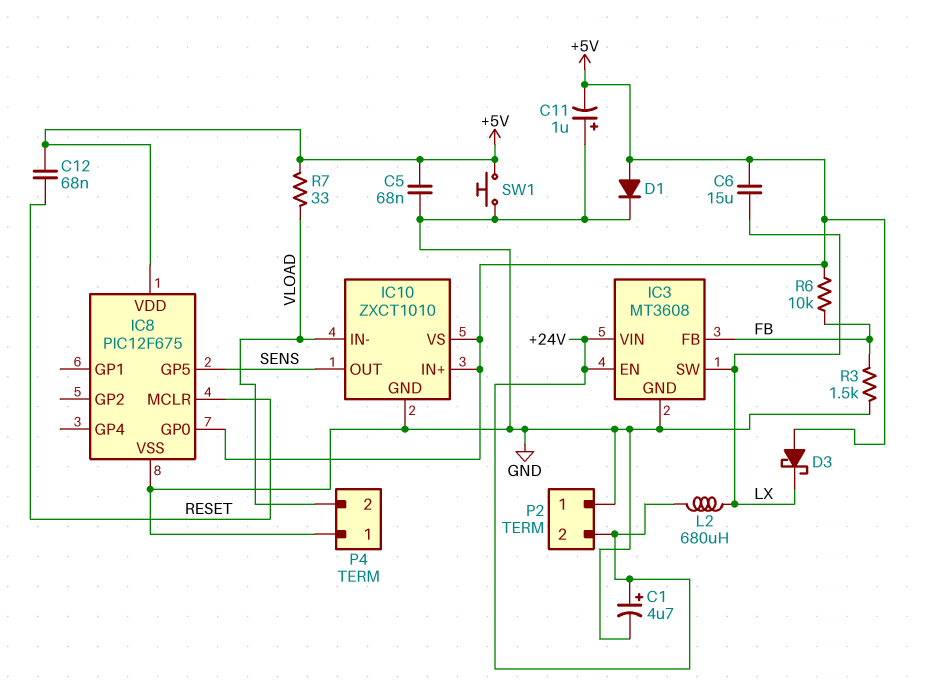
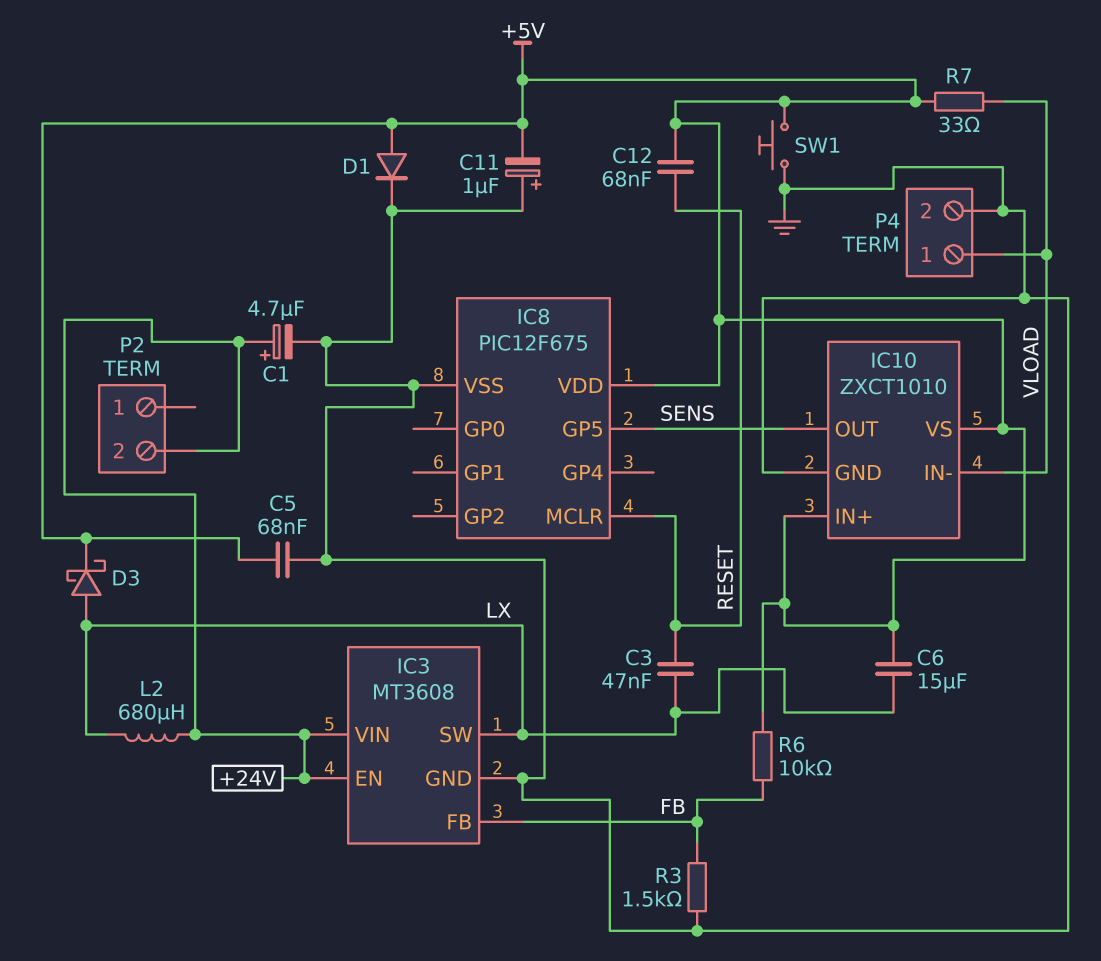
C3: none -> 47nF (LX, RESET)
D3: schottky (A +5V, K LX) -> schottky (A LX, K +5V)
IC8 pin GP0: +5V -> none
P2 pin 1: GND -> none
P4 pin 1: GND -> VLOAD
P4 pin 2: VLOAD -> GND

